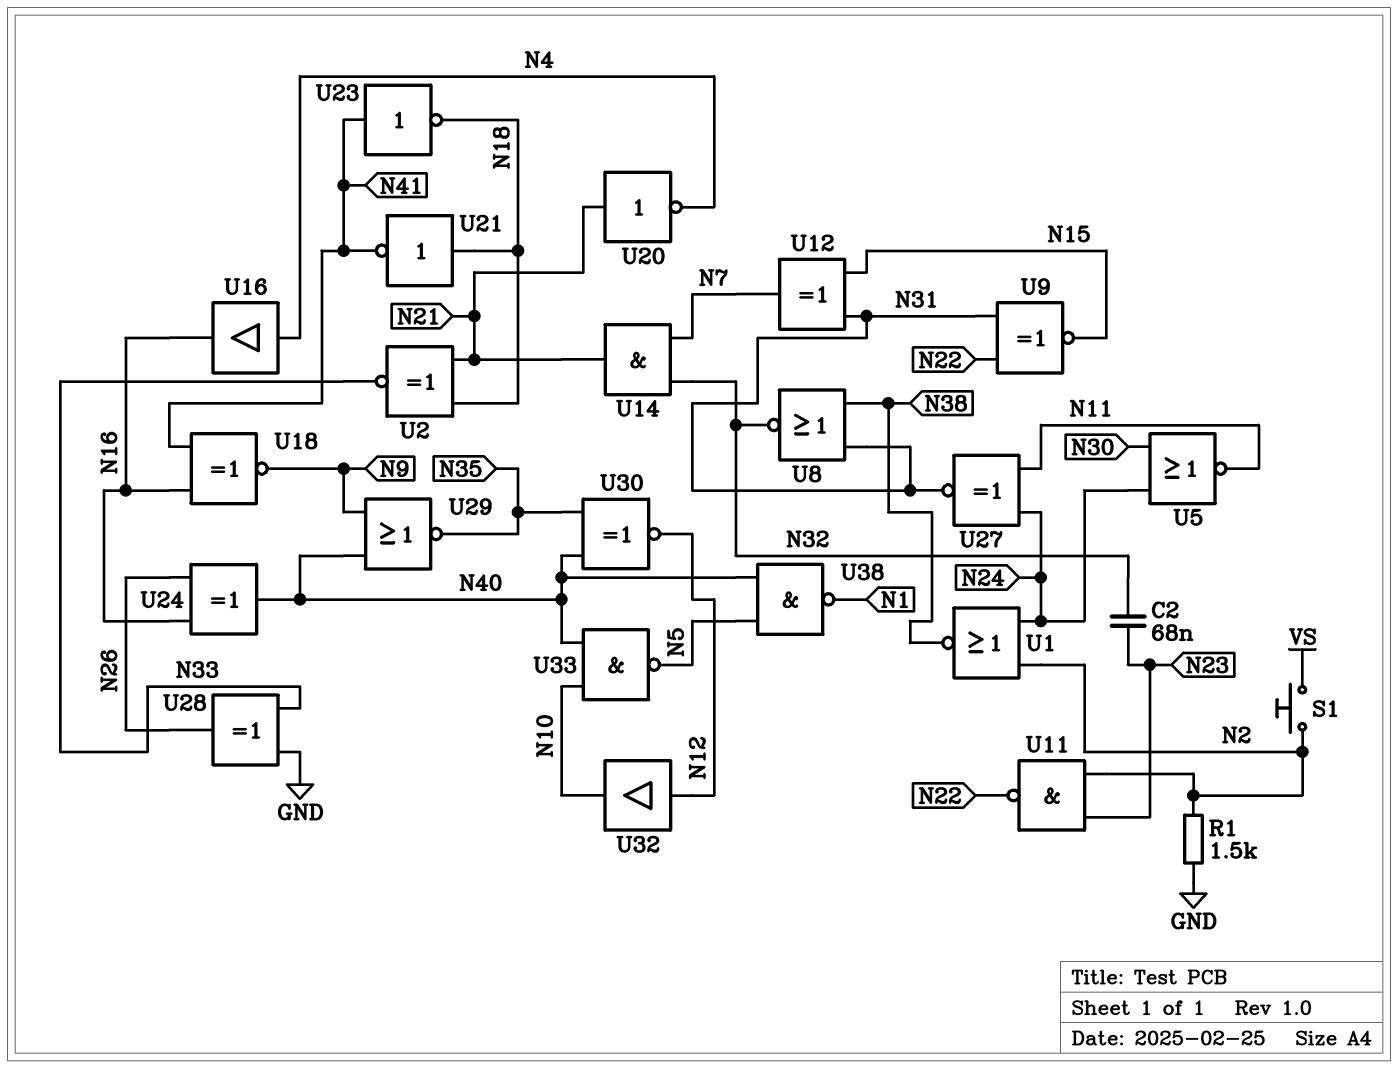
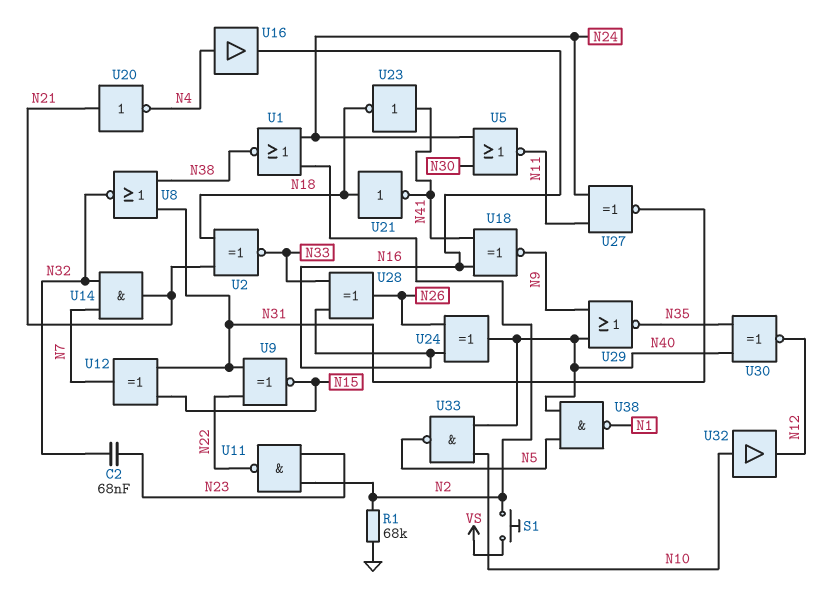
R1: 1.5k (GND, N2) -> 68k (GND, N2)
U28: XOR (in GND, in N33, out N26) -> XOR (in N16, in N33, out N26)
U32: buffer (in N12, out N10) -> buffer (in N10, out N12)

